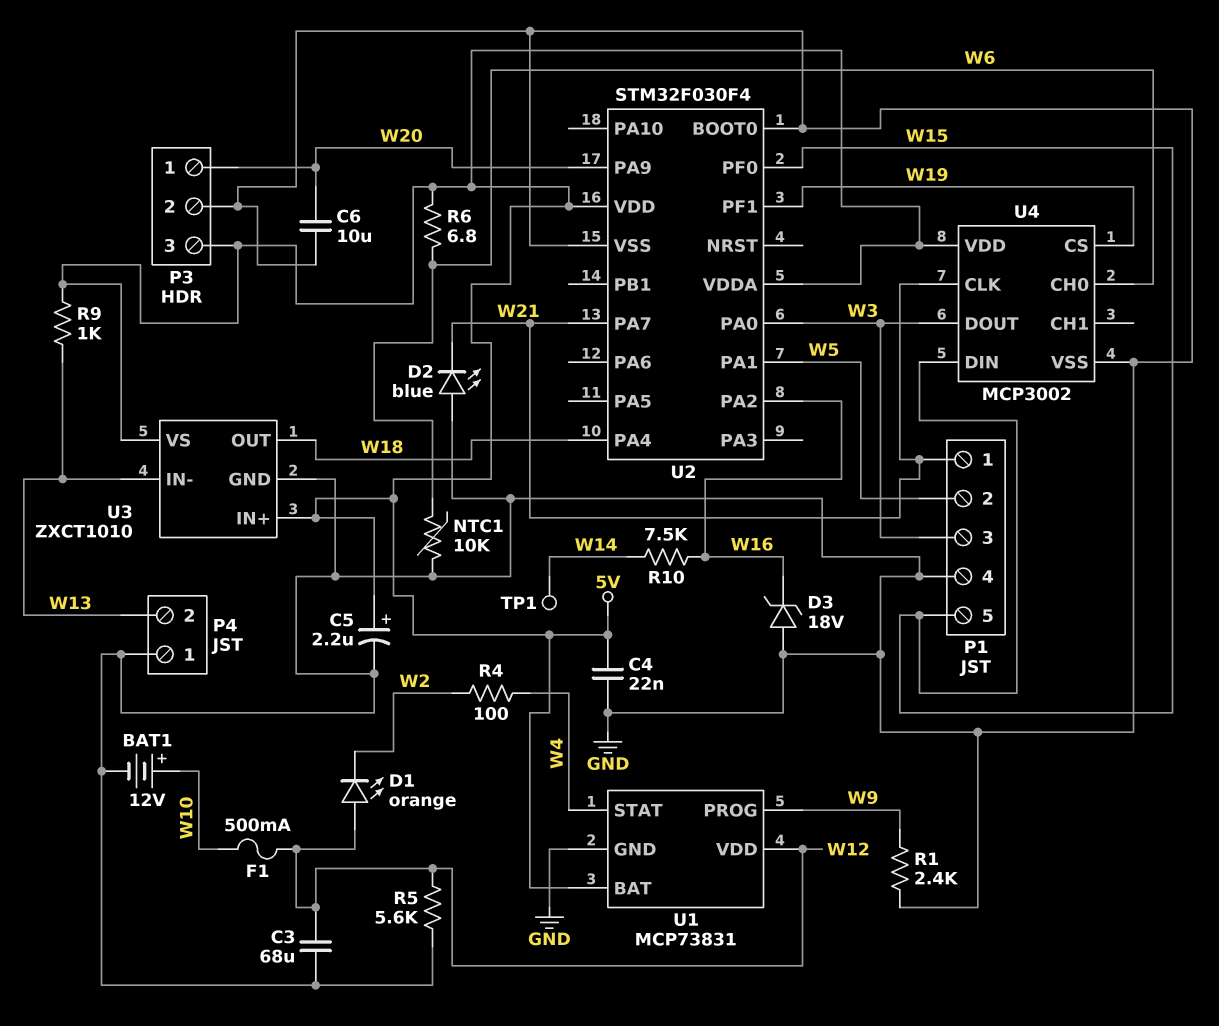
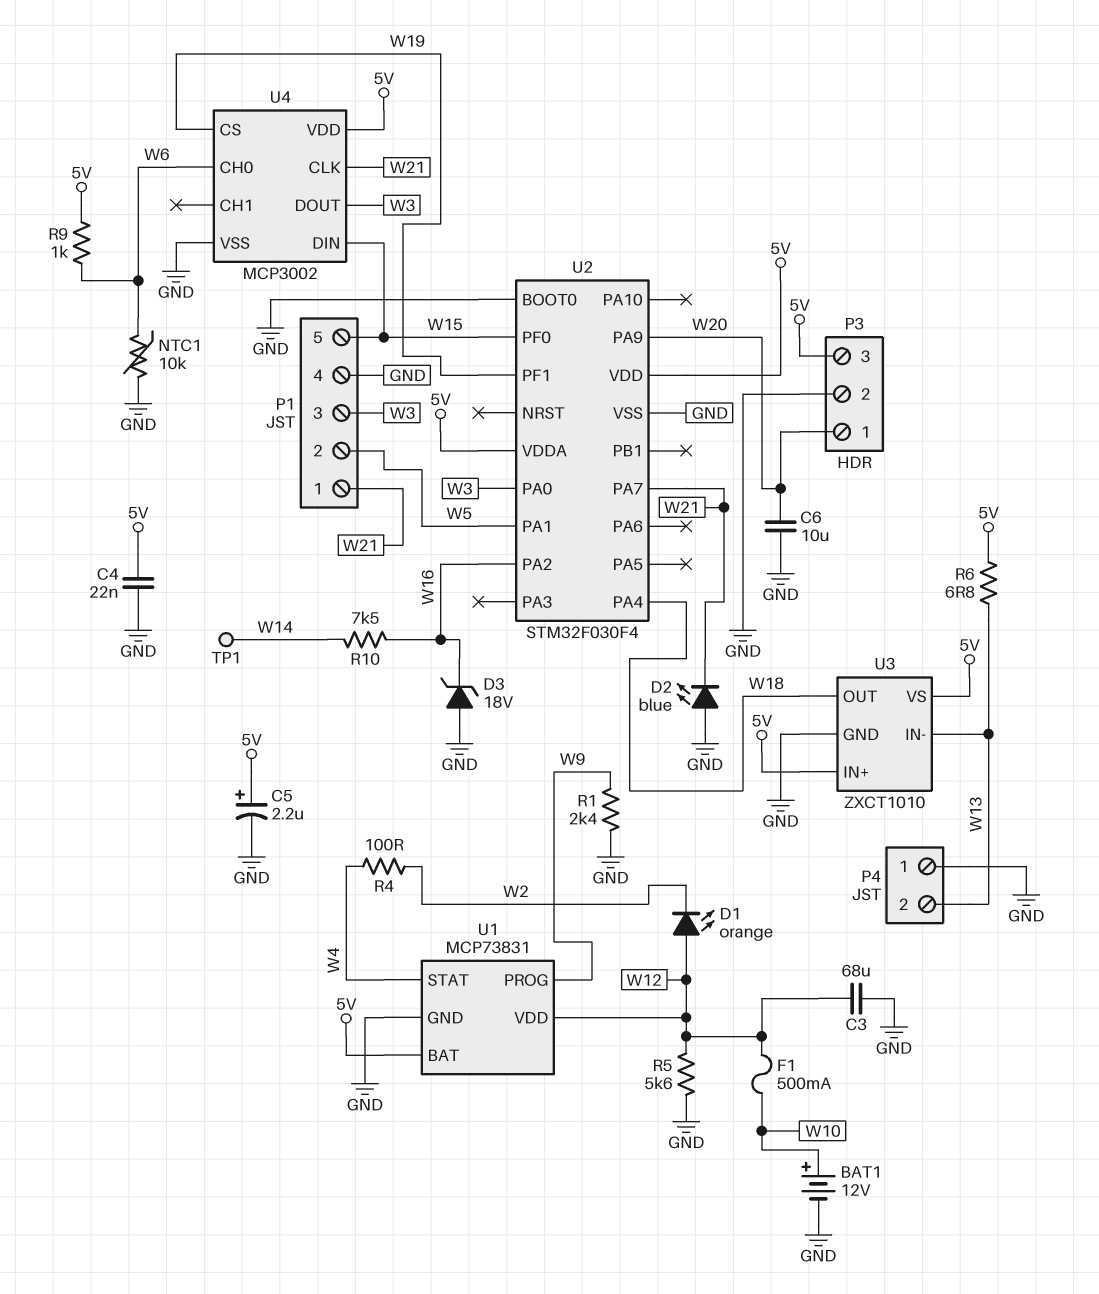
R6: 6.8 (5V, W6) -> 6.8 (5V, W13)
R9: 1k (5V, W13) -> 1k (5V, W6)

